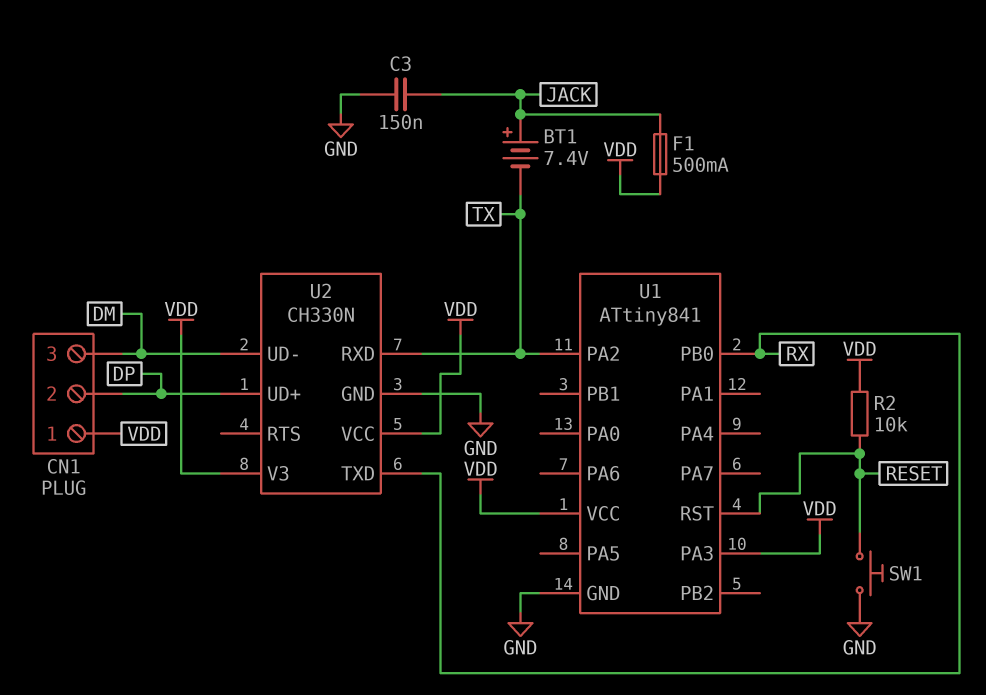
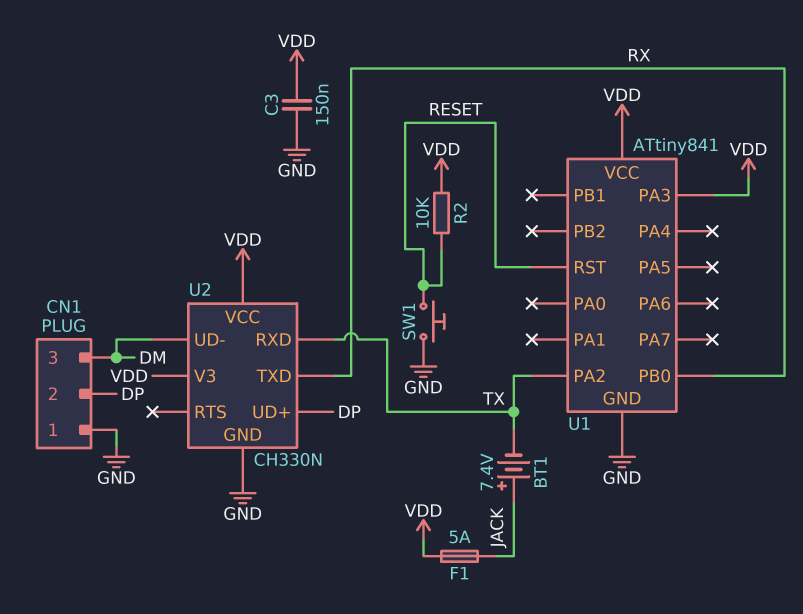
C3: 150nF (GND, JACK) -> 150nF (GND, VDD)
CN1 pin 1: VDD -> GND
F1: 500mA (JACK, VDD) -> 5A (JACK, VDD)

